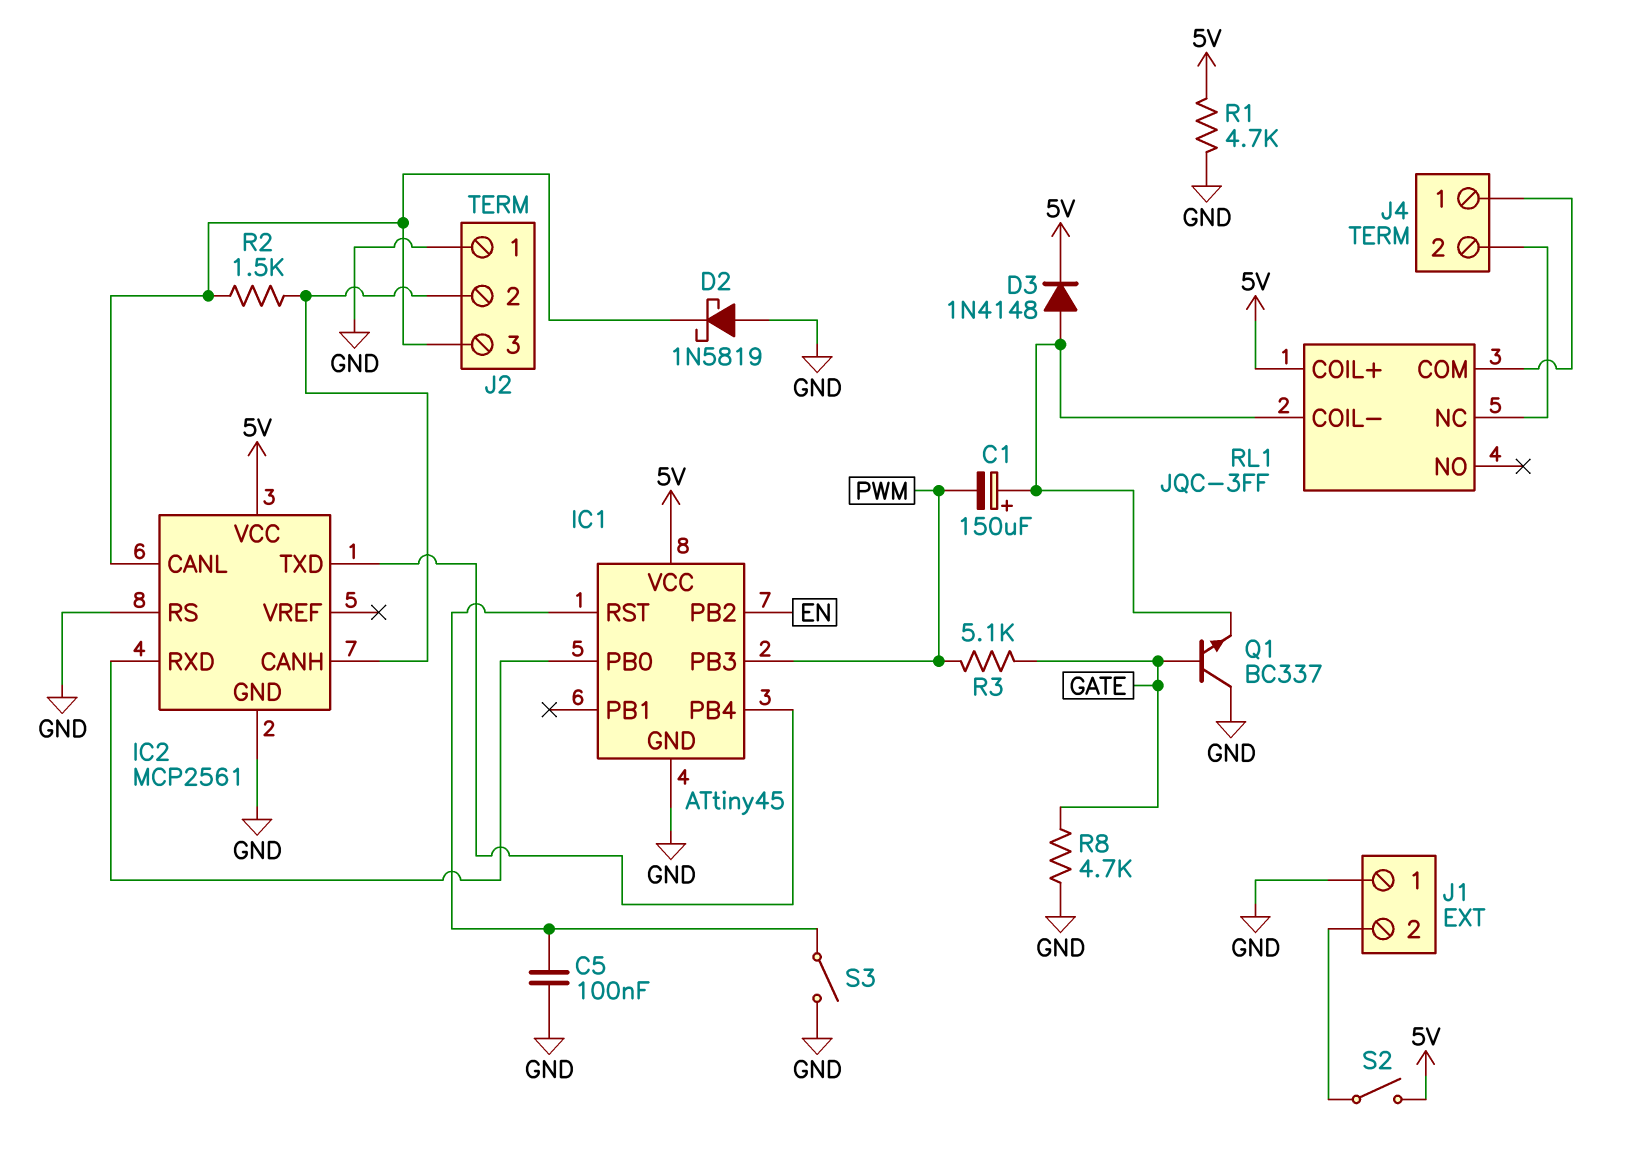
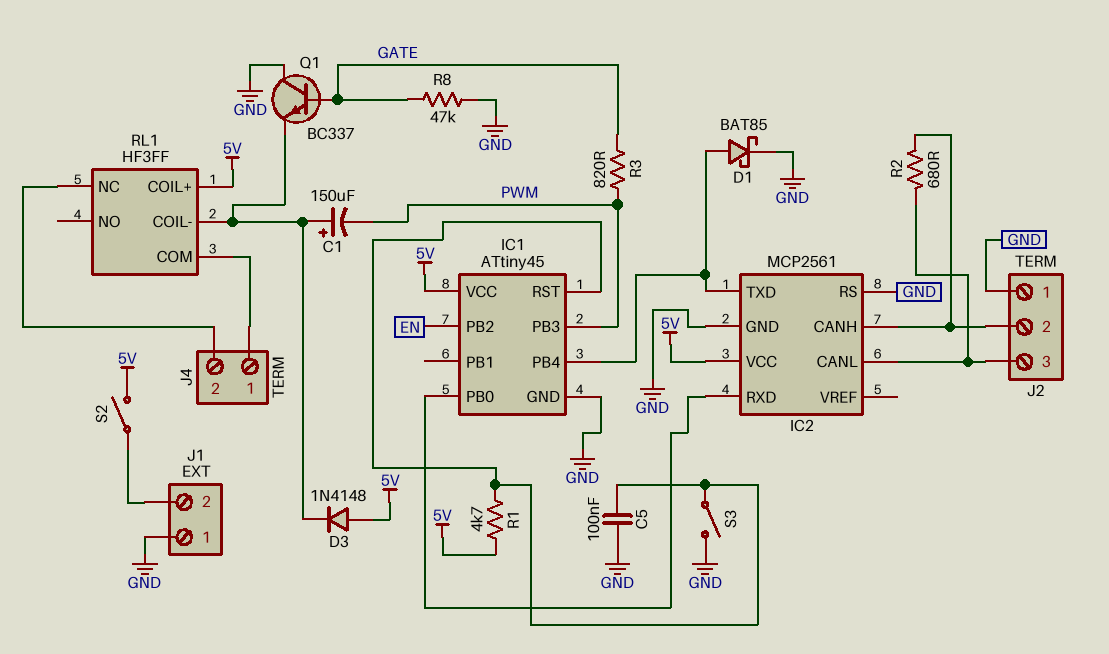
D1: none -> schottky BAT85 (A IC1/PB4, K GND)
D2: schottky 1N5819 (A GND, K IC2/CANL) -> none
D3: diode 1N4148 (A RL1/COIL-, K 5V) -> diode 1N4148 (A 5V, K RL1/COIL-)
R1: 4.7k (5V, GND) -> 4.7k (5V, IC1/RST)
R2: 1.5k (IC2/CANH, IC2/CANL) -> 680 (IC2/CANH, IC2/CANL)
R3: 5.1k (GATE, PWM) -> 820 (GATE, PWM)
R8: 4.7k (GATE, GND) -> 47k (GATE, GND)
RL1: JQC-3FF -> HF3FF

